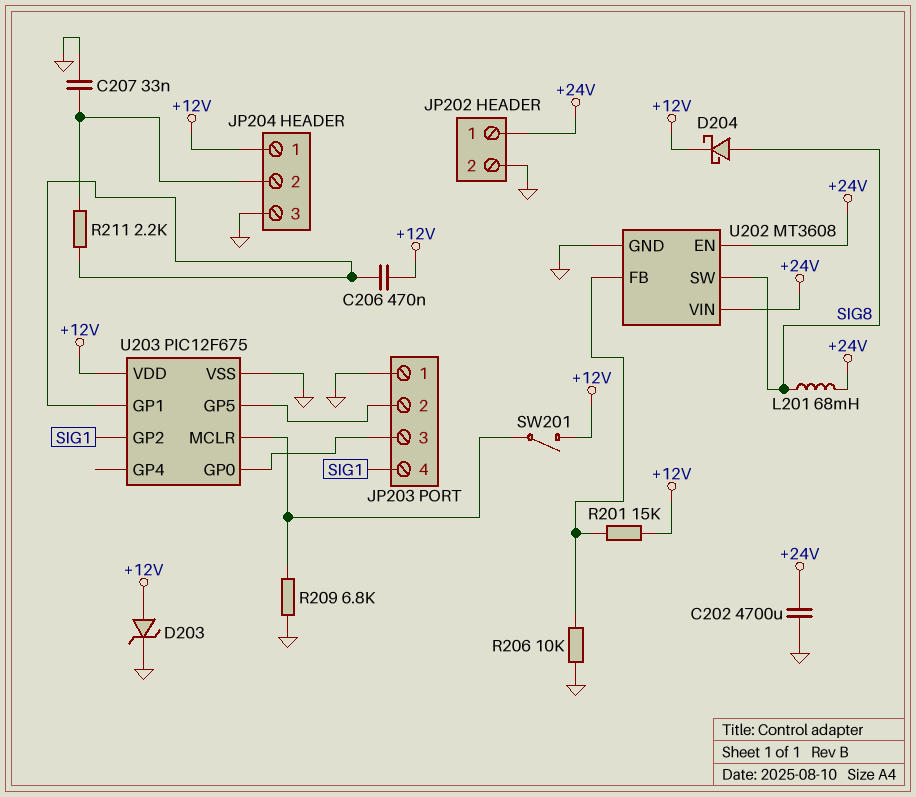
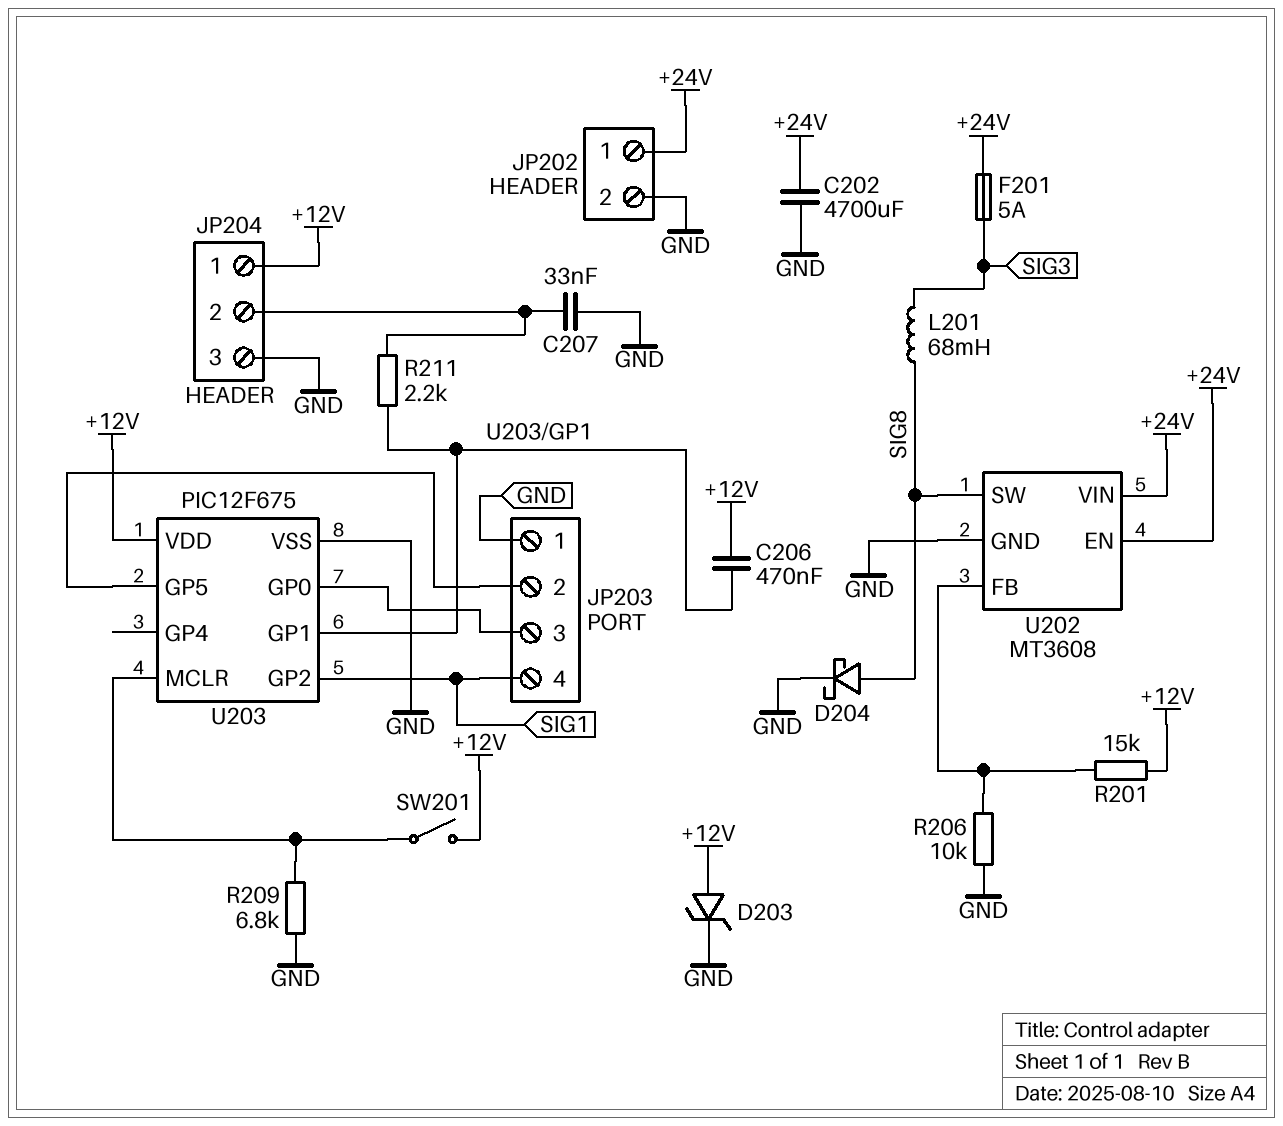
D204: schottky (A SIG8, K +12V) -> schottky (A SIG8, K GND)
F201: none -> 5A (+24V, SIG3)
L201: 68mH (+24V, SIG8) -> 68mH (SIG3, SIG8)

